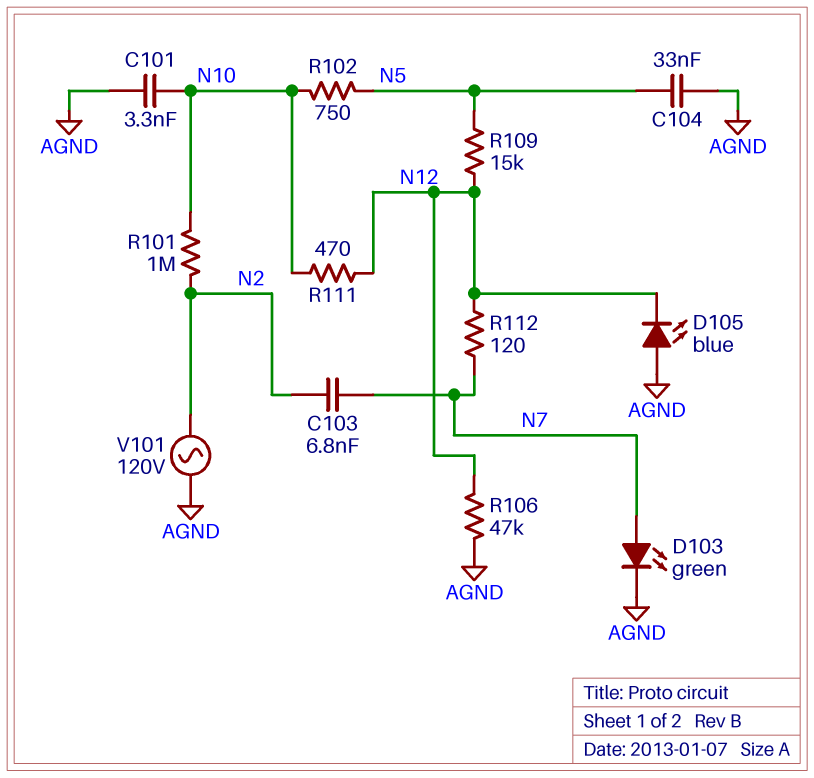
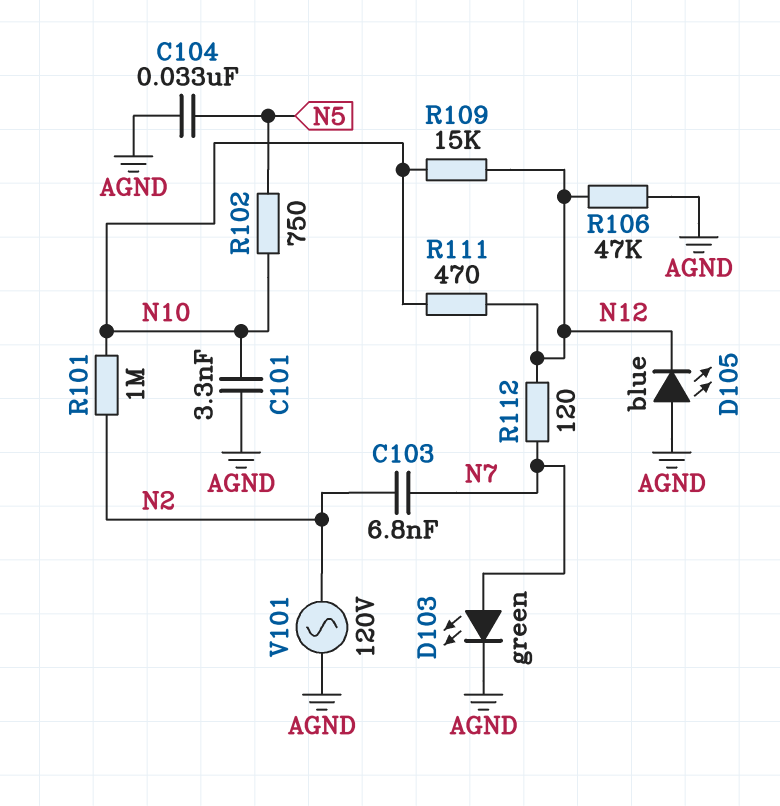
R109: 15k (N5, N12) -> 15k (N10, N12)

